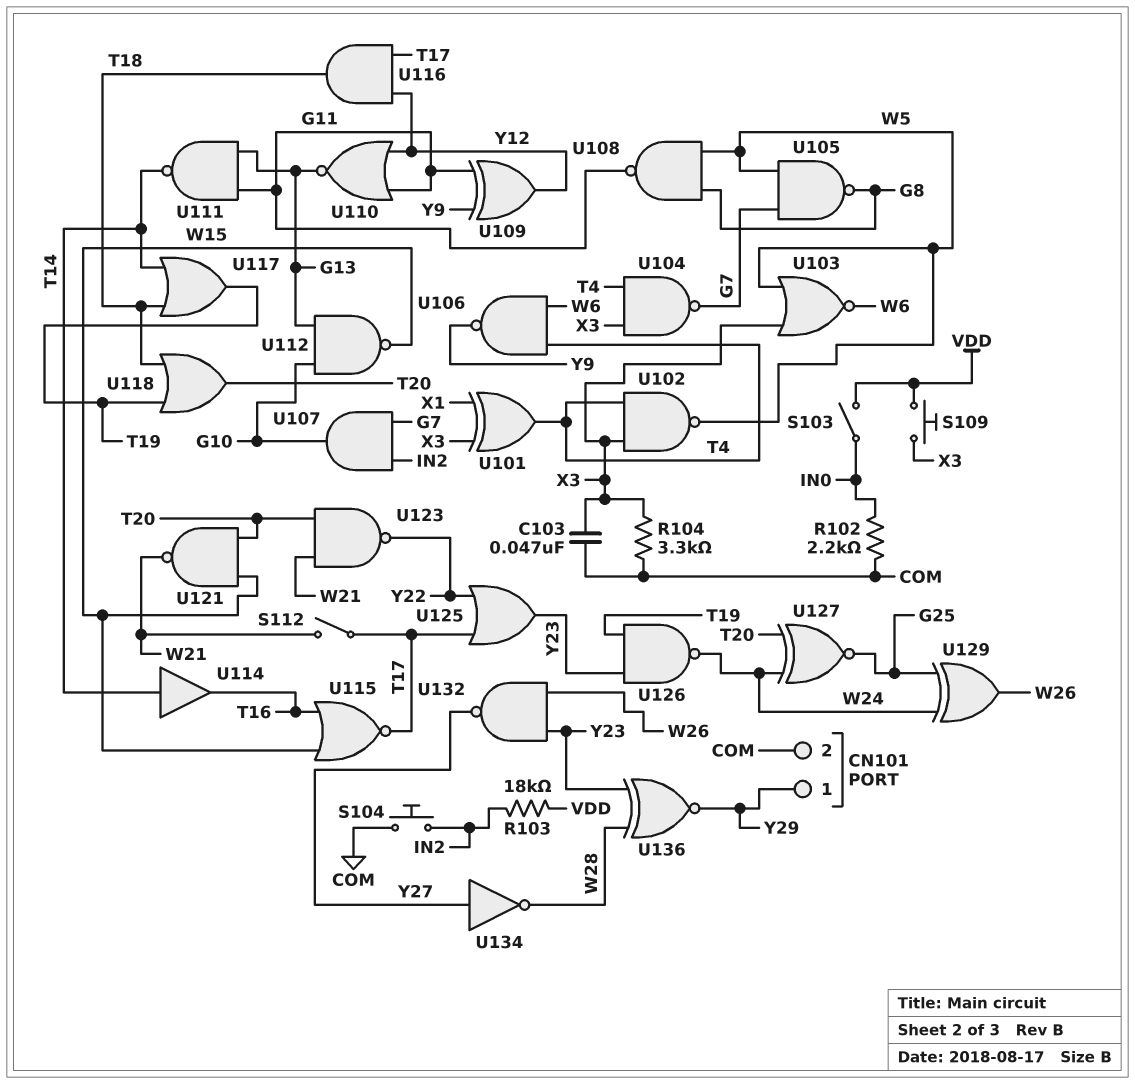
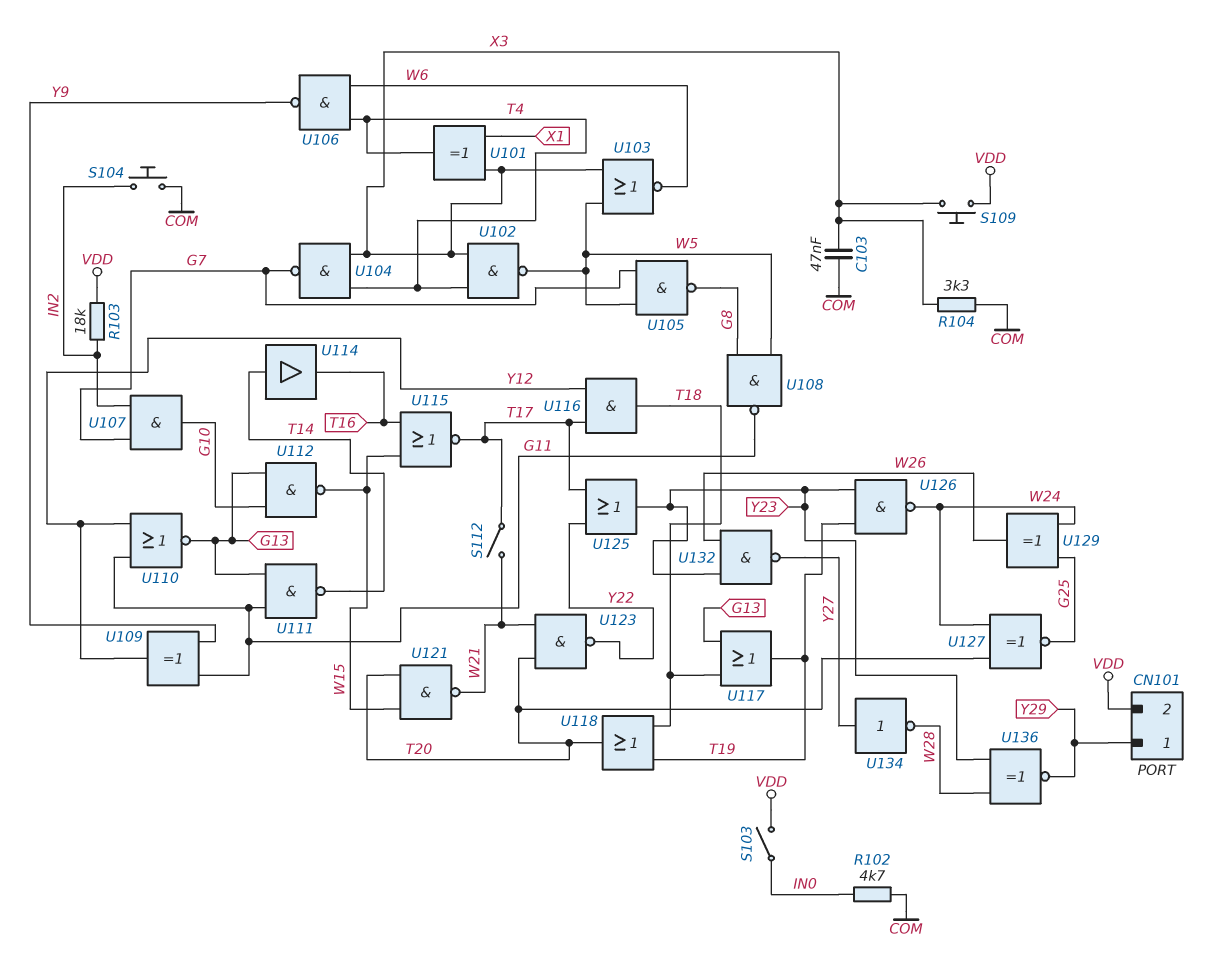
CN101 pin 2: COM -> VDD
R102: 2.2k (COM, IN0) -> 4.7k (COM, IN0)
U117: OR (in T14, in T18, out T19) -> OR (in G13, in T18, out T19)

